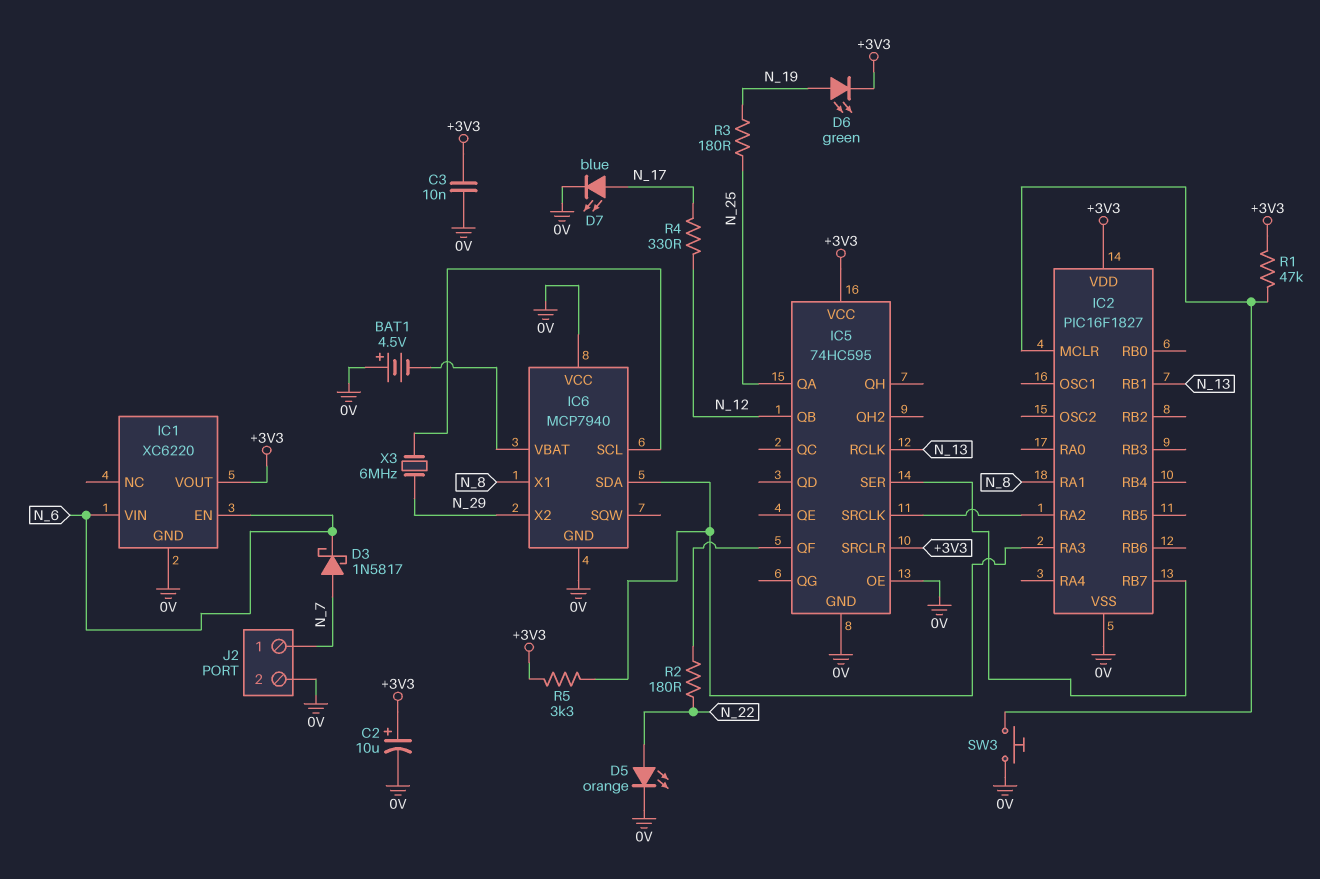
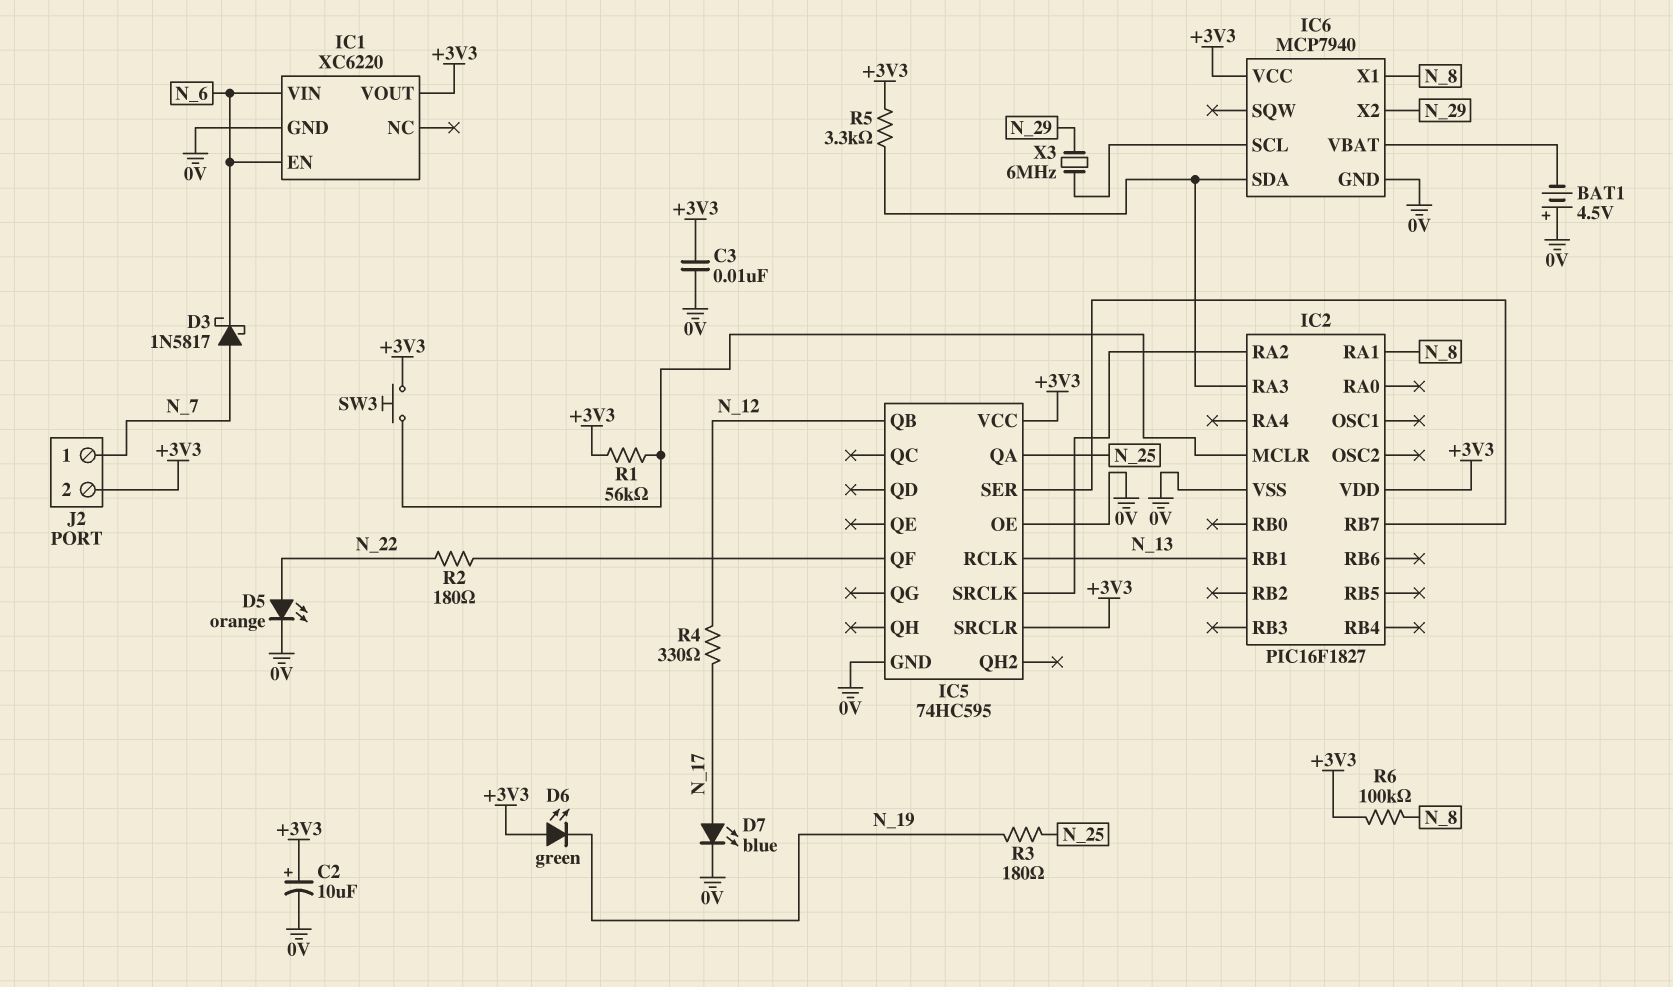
D6: LED green (A N_19, K +3V3) -> LED green (A +3V3, K N_19)
IC6 pin VCC: 0V -> +3V3
J2 pin 2: 0V -> +3V3
R1: 47k (+3V3, IC2/MCLR) -> 56k (+3V3, IC2/MCLR)
R6: none -> 100k (+3V3, N_8)
SW3: button (0V, IC2/MCLR) -> button (+3V3, IC2/MCLR)

